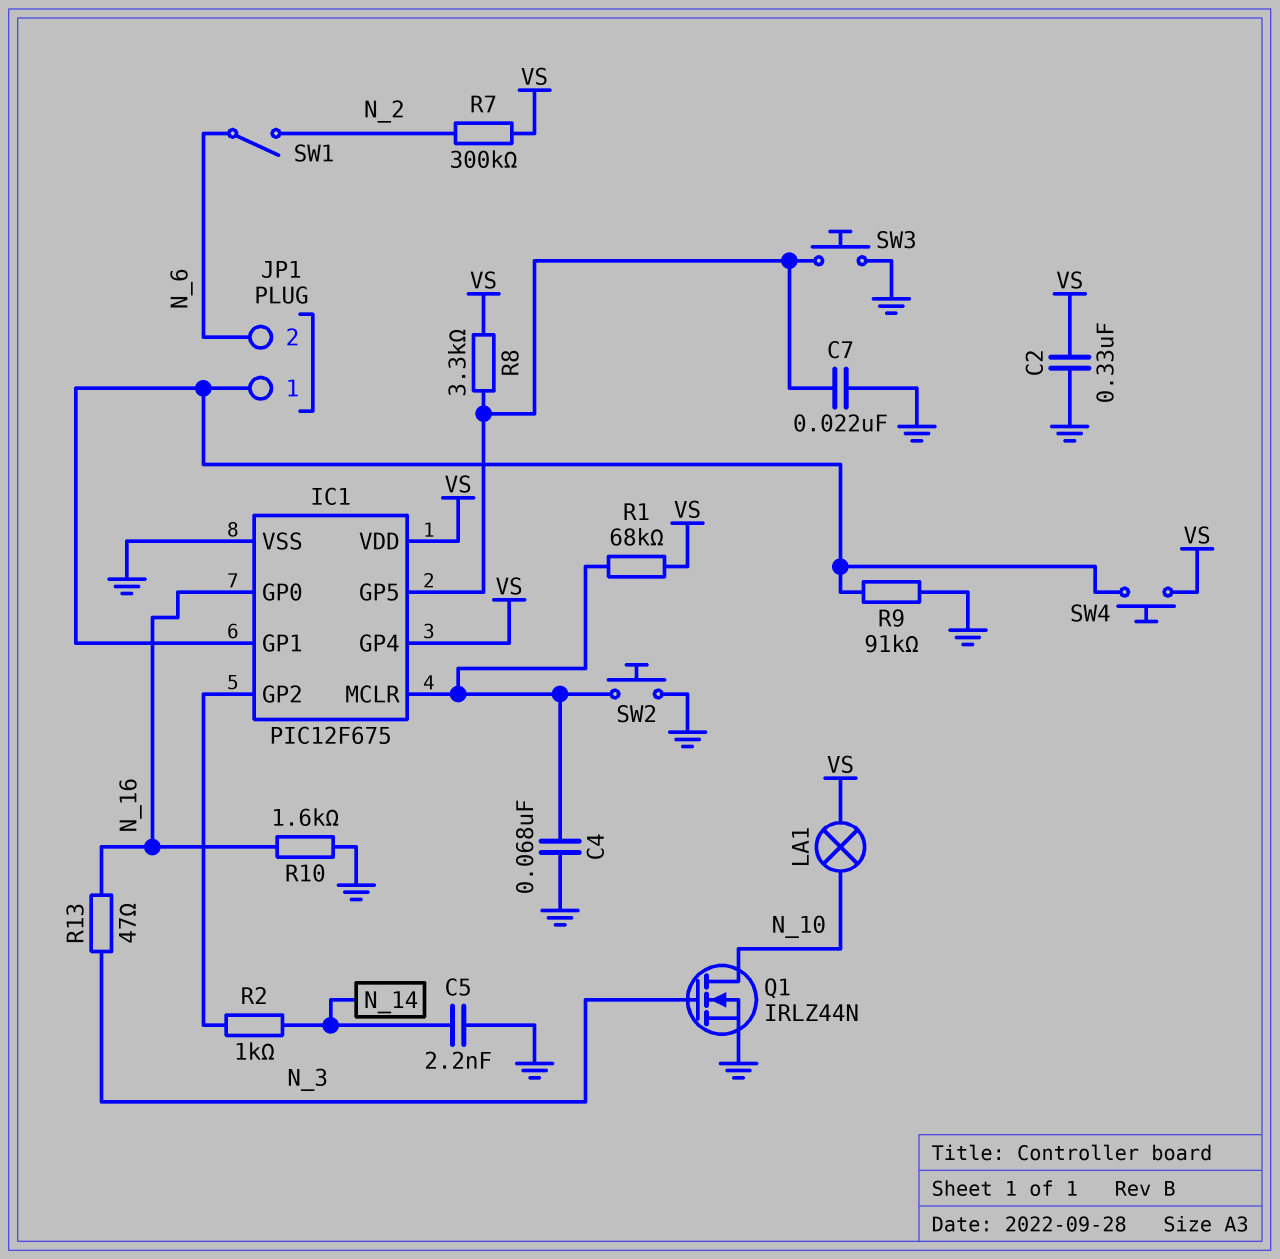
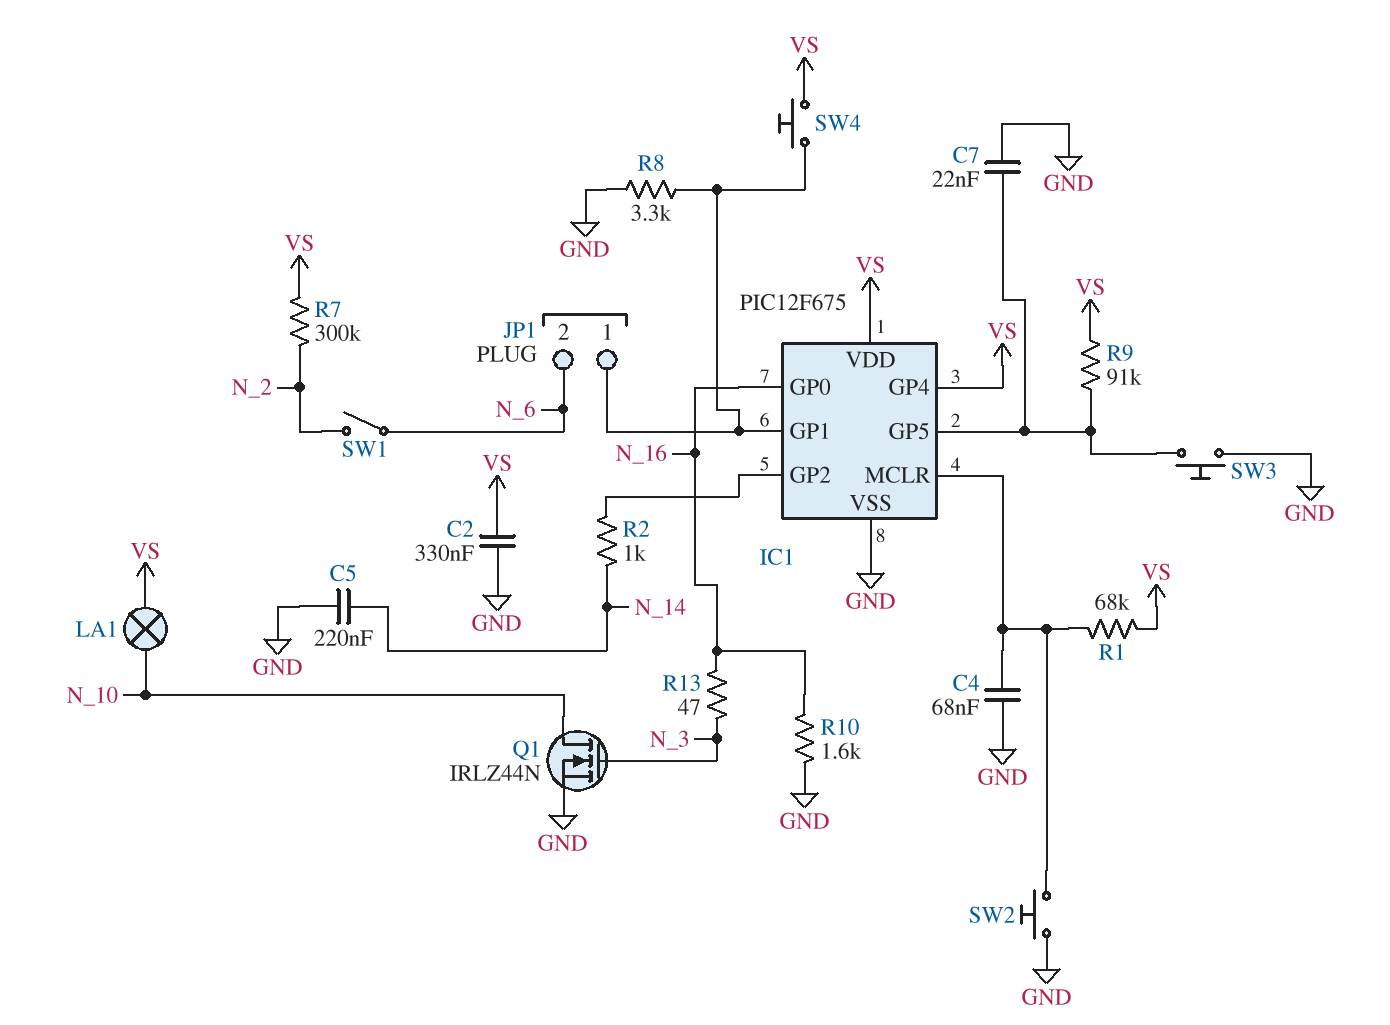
C5: 2.2nF (GND, N_14) -> 220nF (GND, N_14)
R8: 3.3k (IC1/GP5, VS) -> 3.3k (GND, IC1/GP1)
R9: 91k (GND, IC1/GP1) -> 91k (IC1/GP5, VS)

